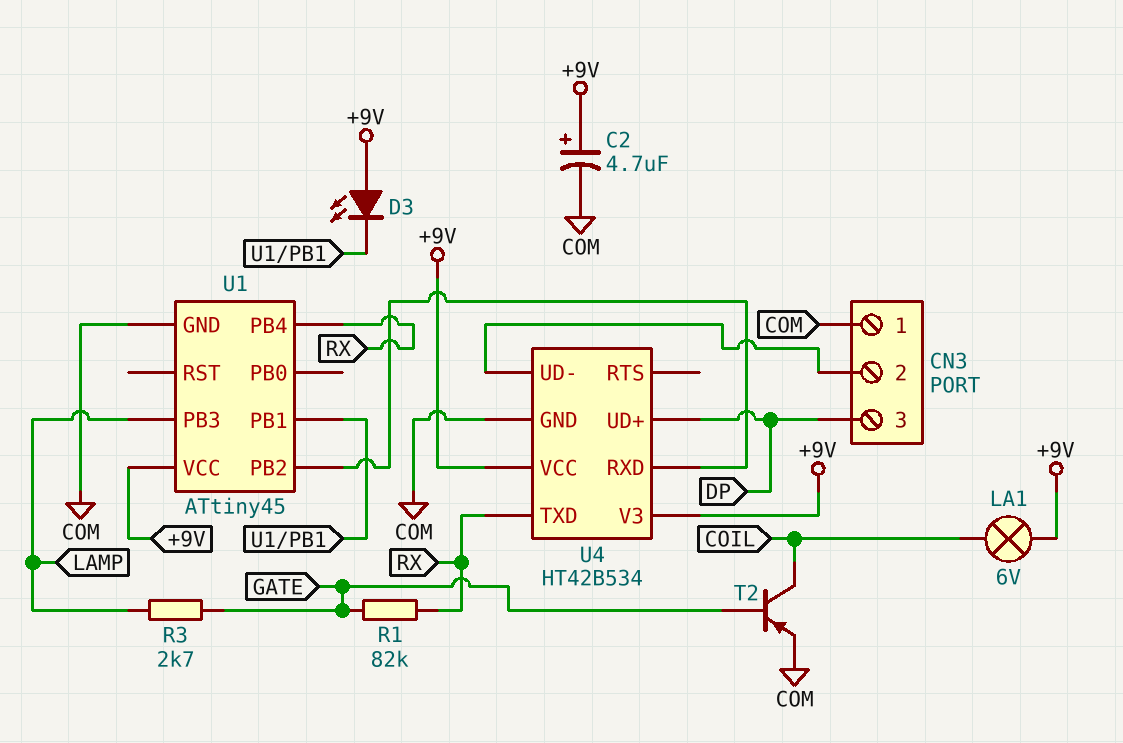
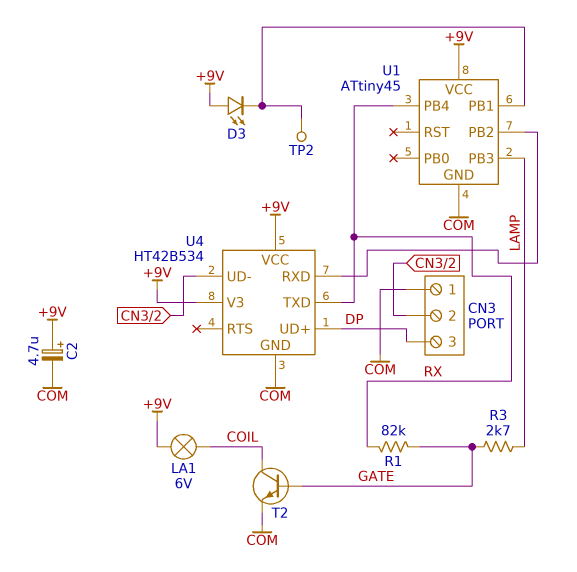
T2: PNP (B GATE, C COIL, E COM) -> NPN (B GATE, C COIL, E COM)
TP2: none -> test point (U1/PB1)

